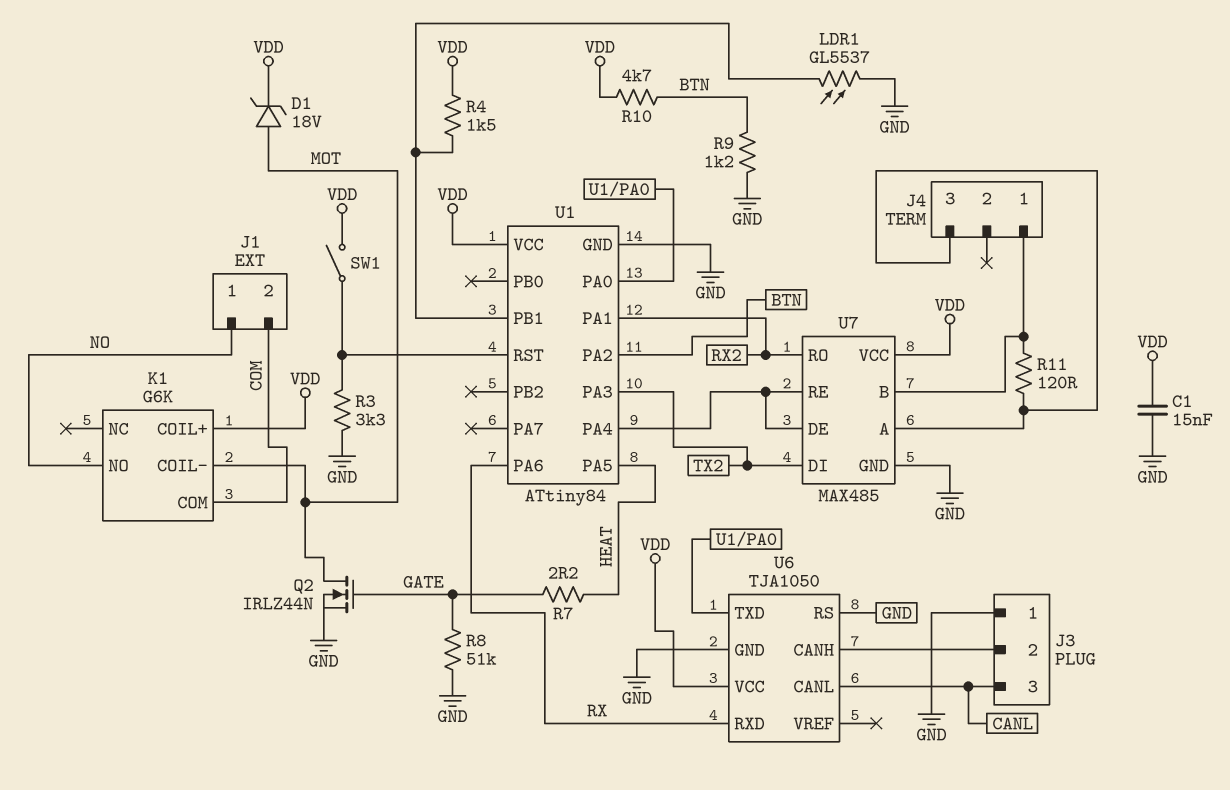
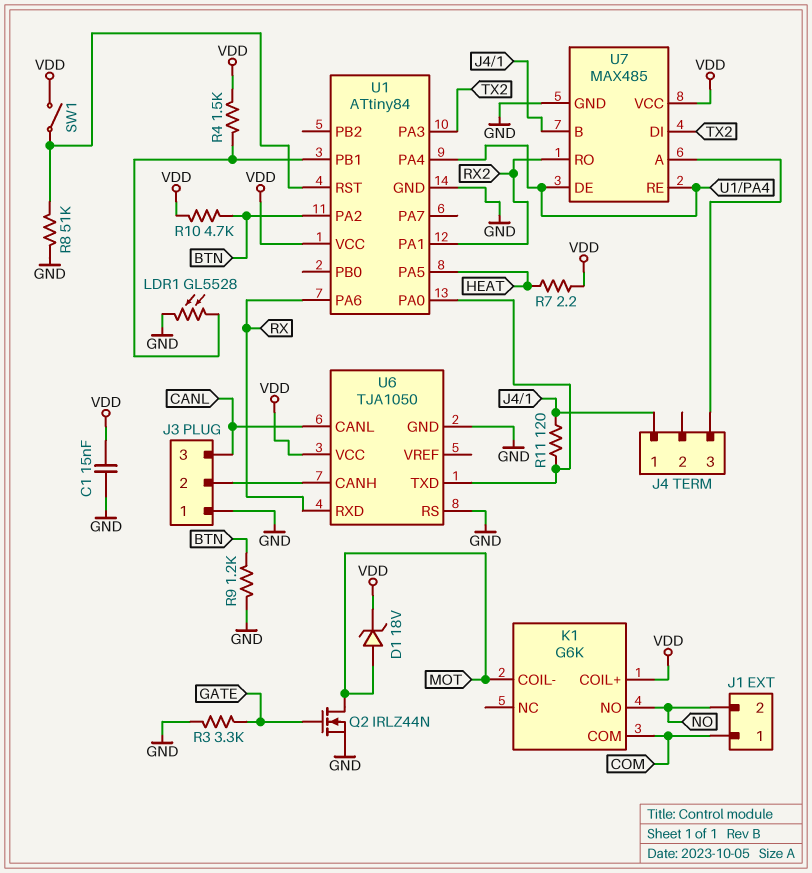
J1 pin 1: NO -> COM
J1 pin 2: COM -> NO
LDR1: GL5537 (GND, U1/PB1) -> GL5528 (GND, U1/PB1)
R3: 3.3k (GND, U1/RST) -> 3.3k (GATE, GND)
R7: 2.2 (GATE, HEAT) -> 2.2 (HEAT, VDD)
R8: 51k (GATE, GND) -> 51k (GND, U1/RST)
R11: 120 (J4/1, J4/3) -> 120 (J4/1, U1/PA0)

